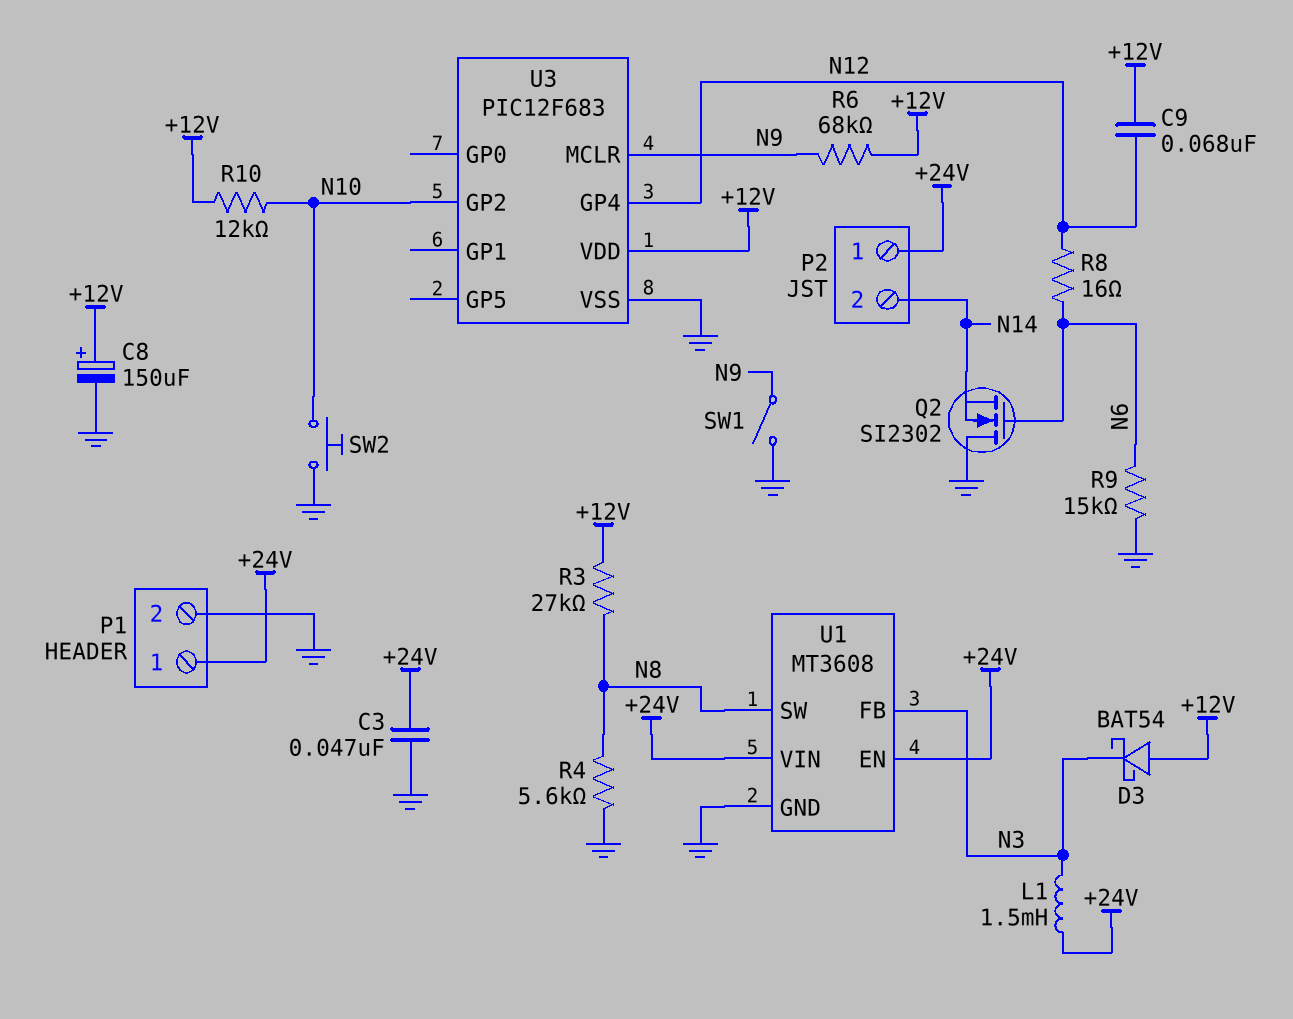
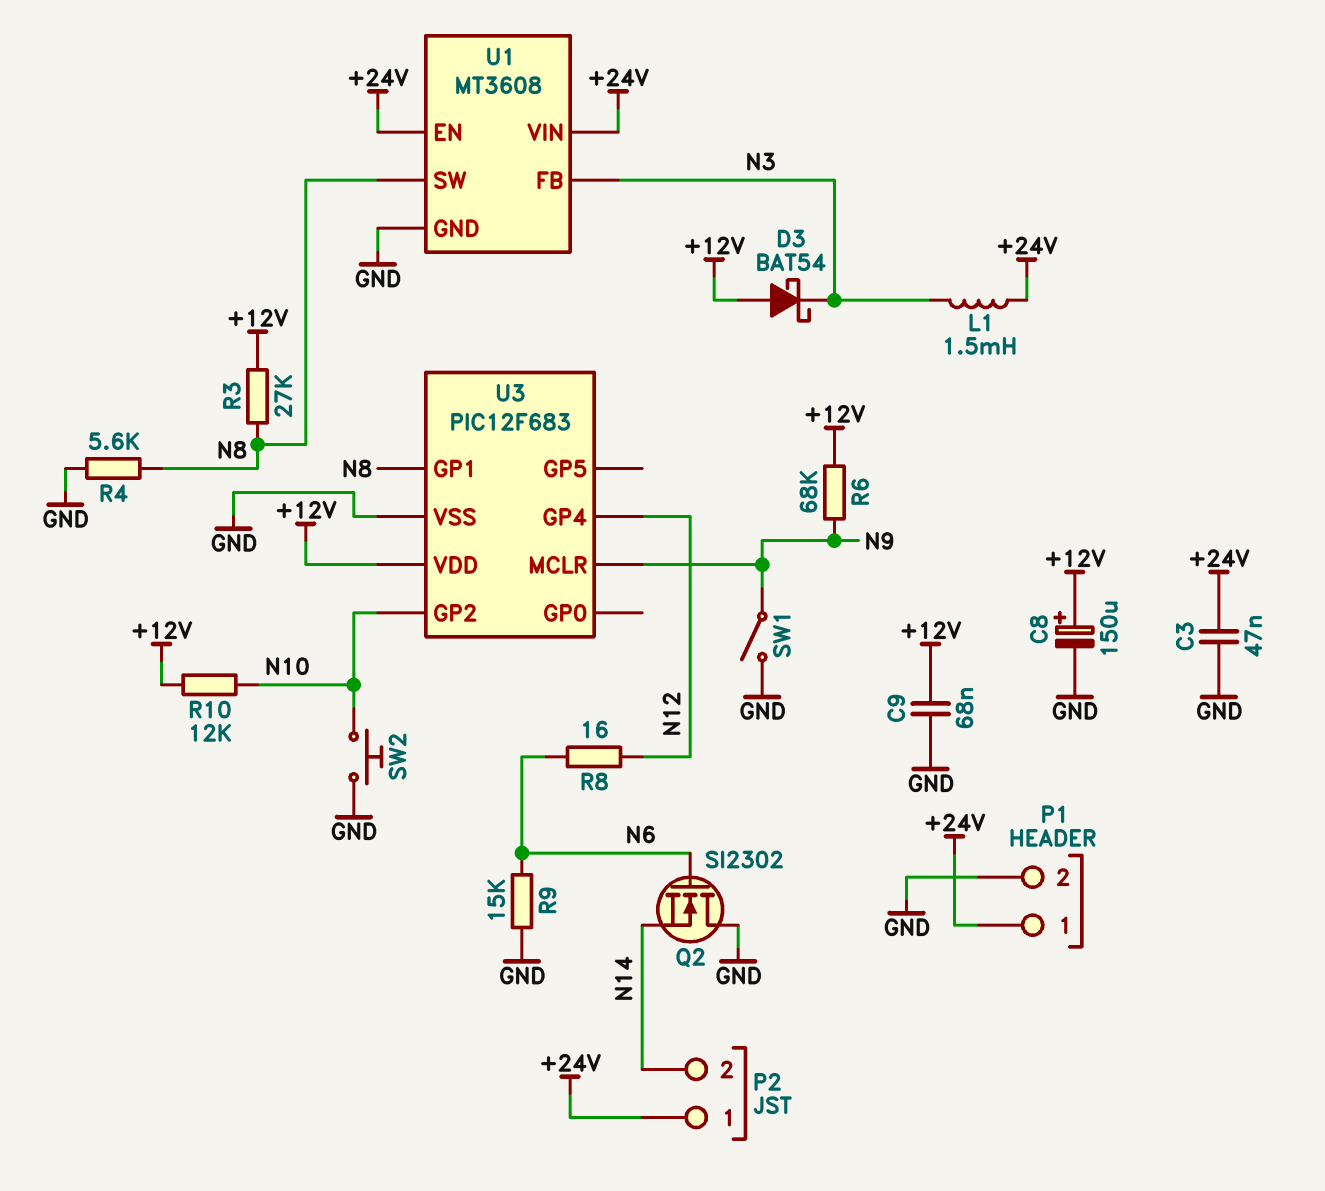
C9: 68nF (+12V, N12) -> 68nF (+12V, GND)
U3 pin GP1: none -> N8

